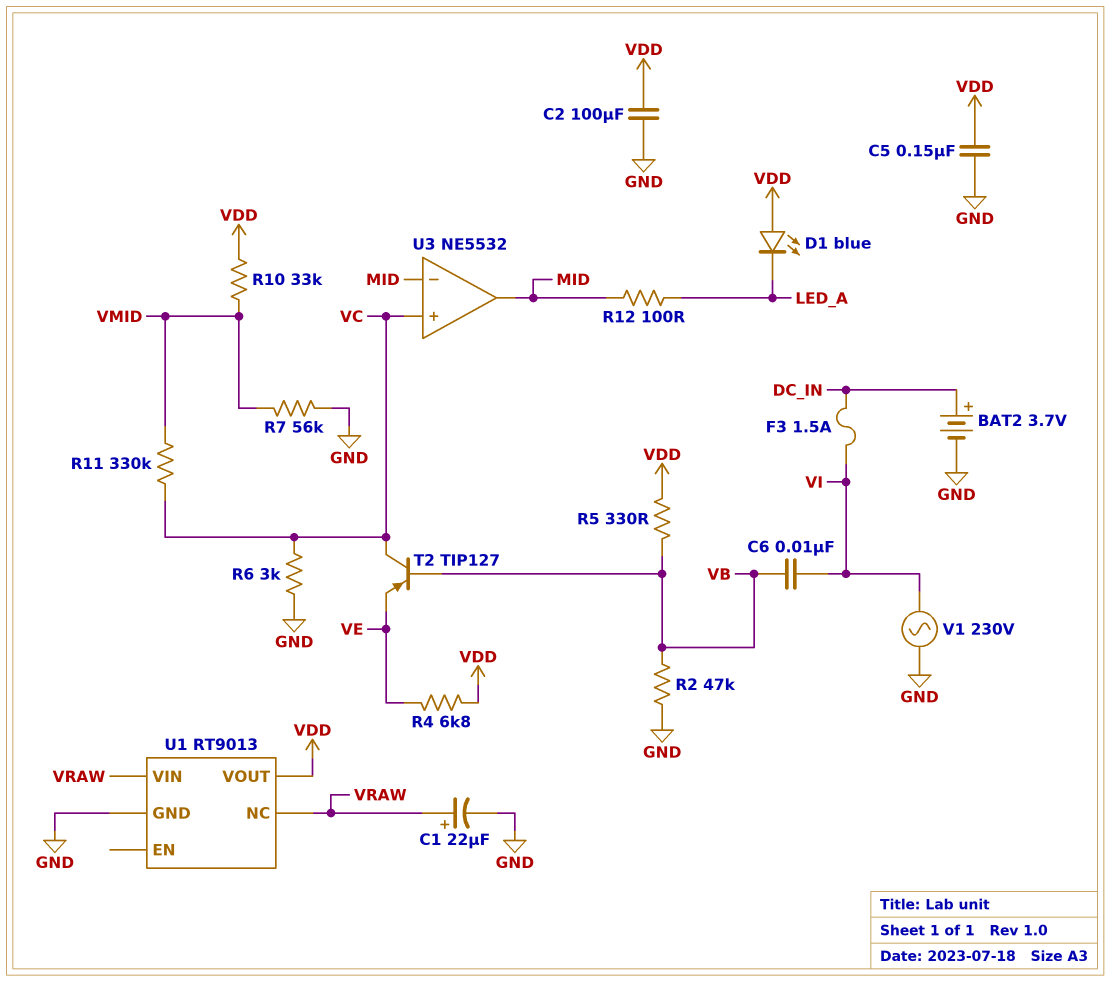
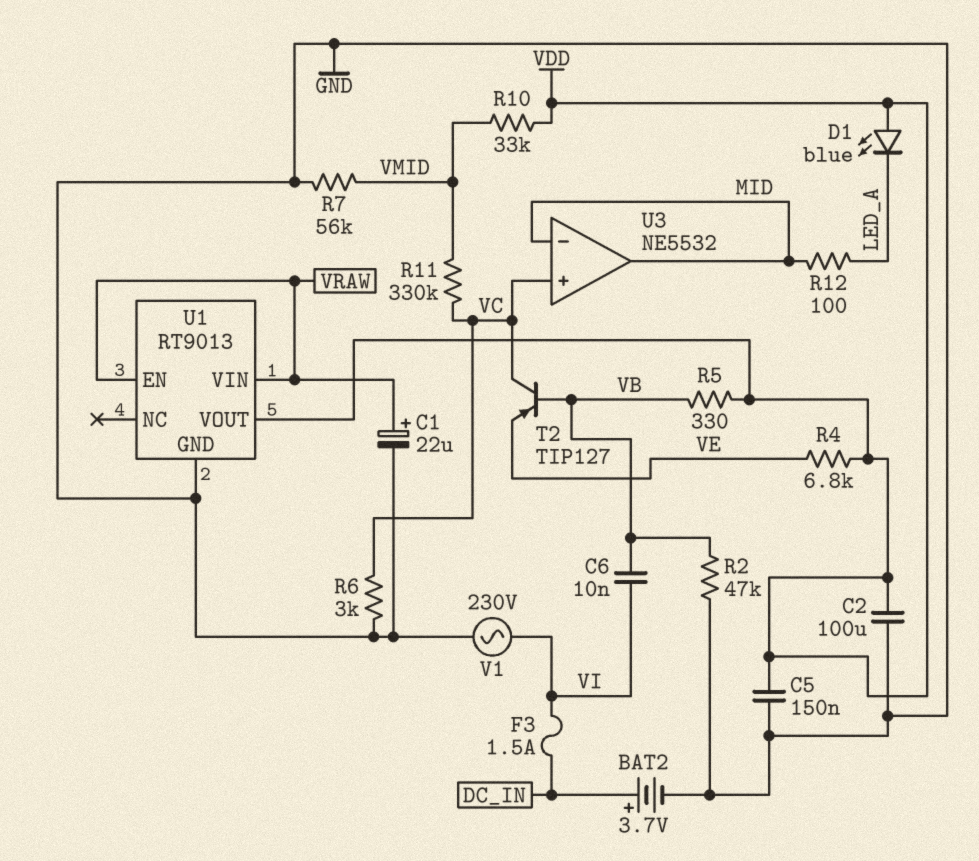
U1 pin EN: none -> VRAW
U1 pin NC: VRAW -> none

